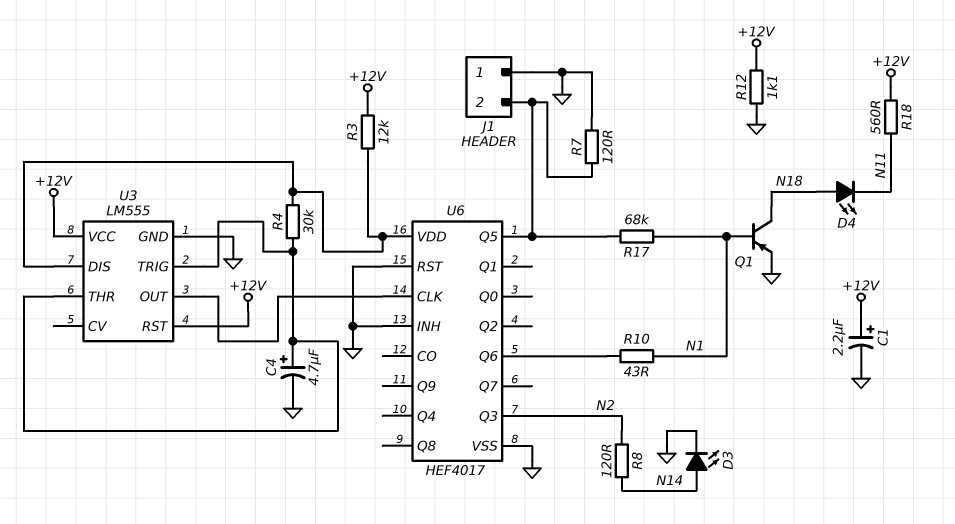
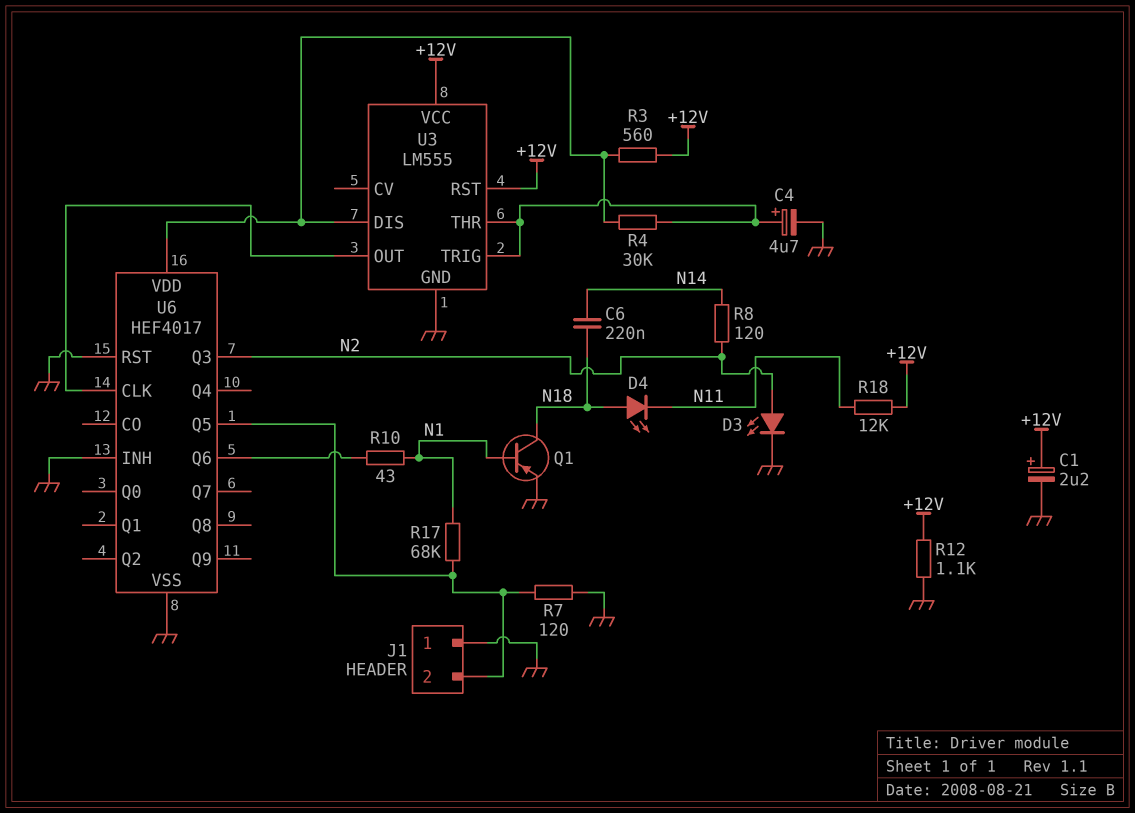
C6: none -> 220nF (N14, N18)
D3: LED (A N14, K GND) -> LED (A N2, K GND)
R3: 12k (+12V, U3/DIS) -> 560 (+12V, U3/DIS)
R18: 560 (+12V, N11) -> 12k (+12V, N11)

